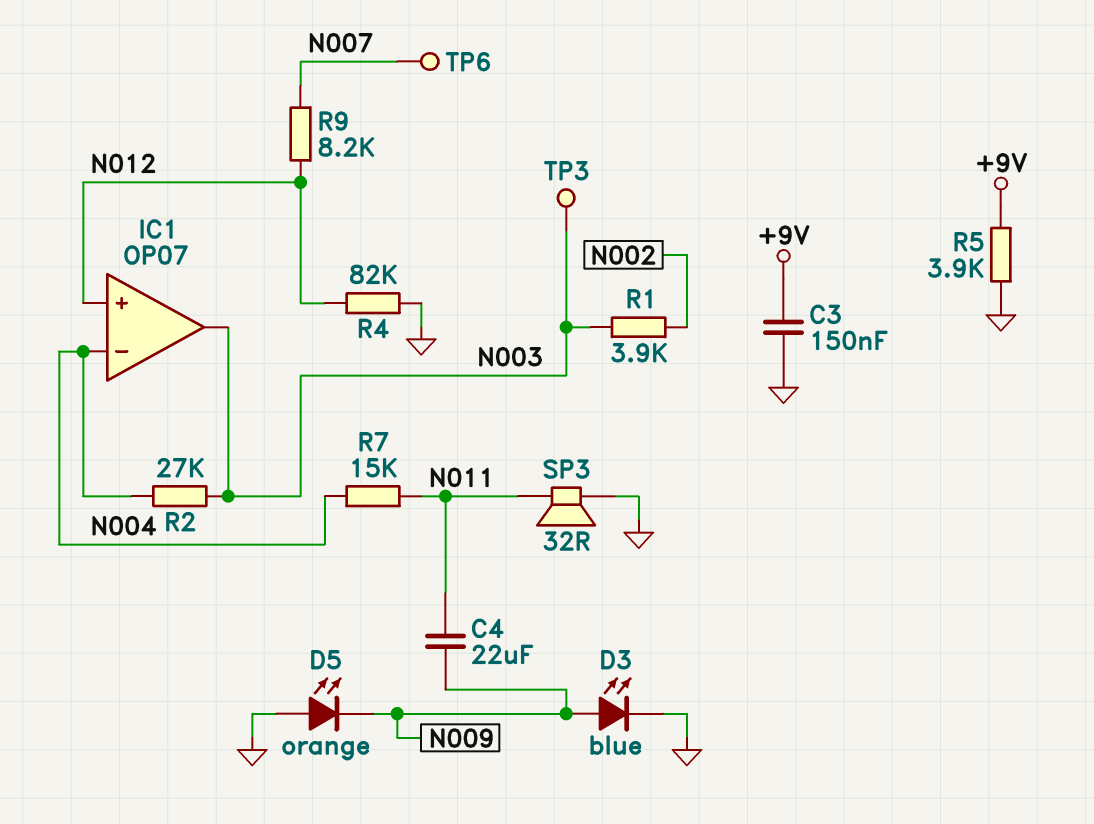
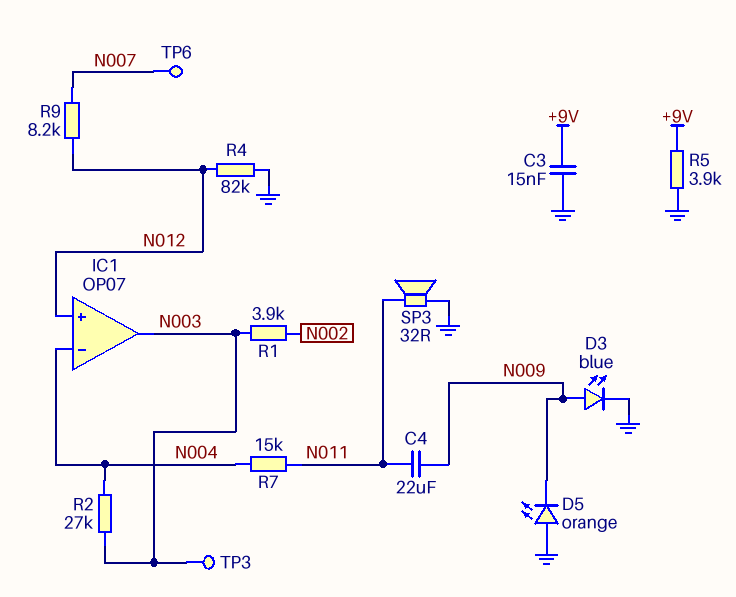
C3: 150nF (+9V, GND) -> 15nF (+9V, GND)

